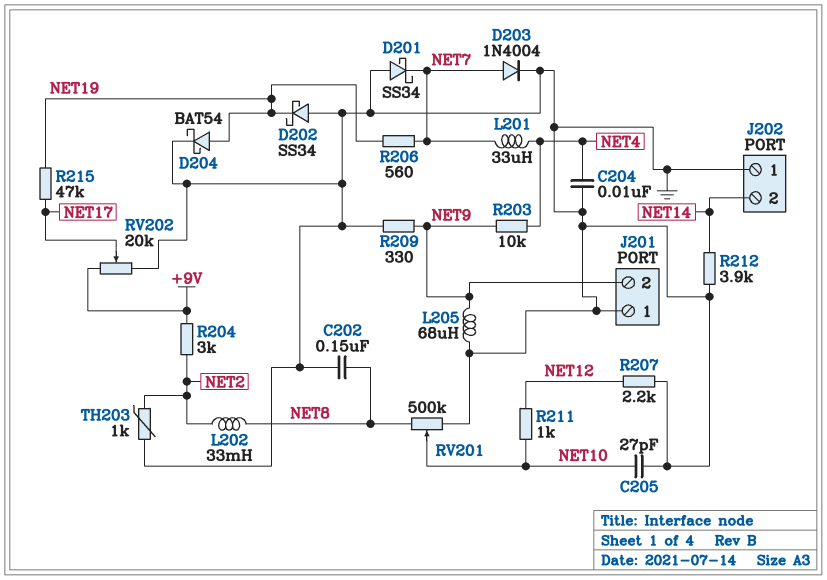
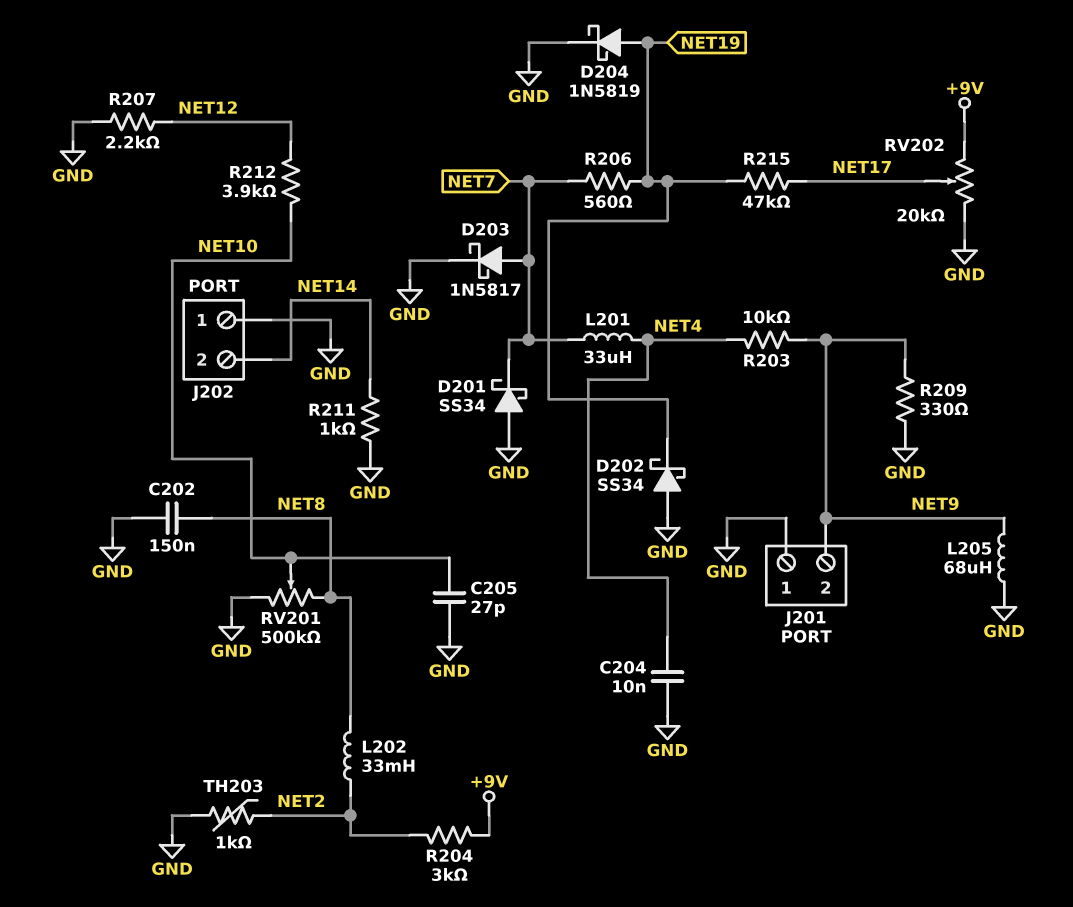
D203: diode 1N4004 (A NET7, K GND) -> schottky 1N5817 (A NET7, K GND)
D204: schottky BAT54 (A NET19, K GND) -> schottky 1N5819 (A NET19, K GND)
R211: 1k (NET10, NET12) -> 1k (GND, NET14)
R212: 3.9k (GND, NET14) -> 3.9k (NET10, NET12)

